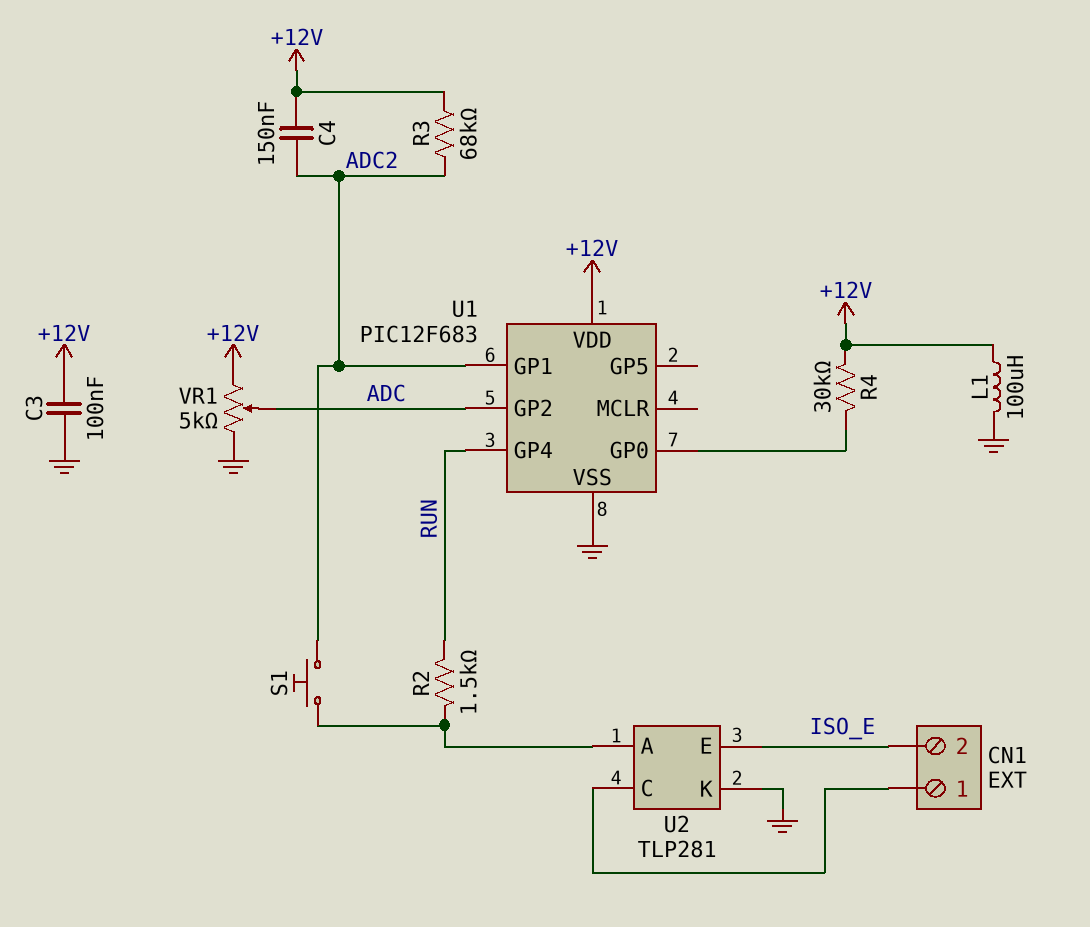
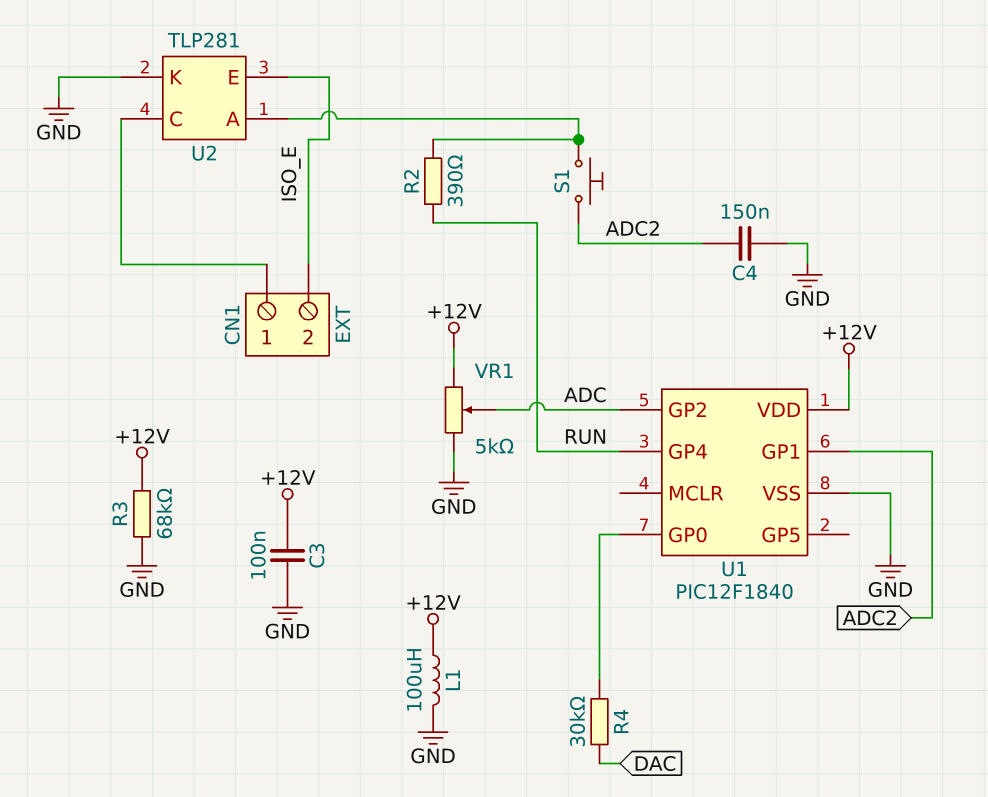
C4: 150nF (+12V, ADC2) -> 150nF (ADC2, GND)
R2: 1.5k (RUN, U2/A) -> 390 (RUN, U2/A)
R3: 68k (+12V, ADC2) -> 68k (+12V, GND)
R4: 30k (+12V, U1/GP0) -> 30k (DAC, U1/GP0)
U1: PIC12F683 -> PIC12F1840

